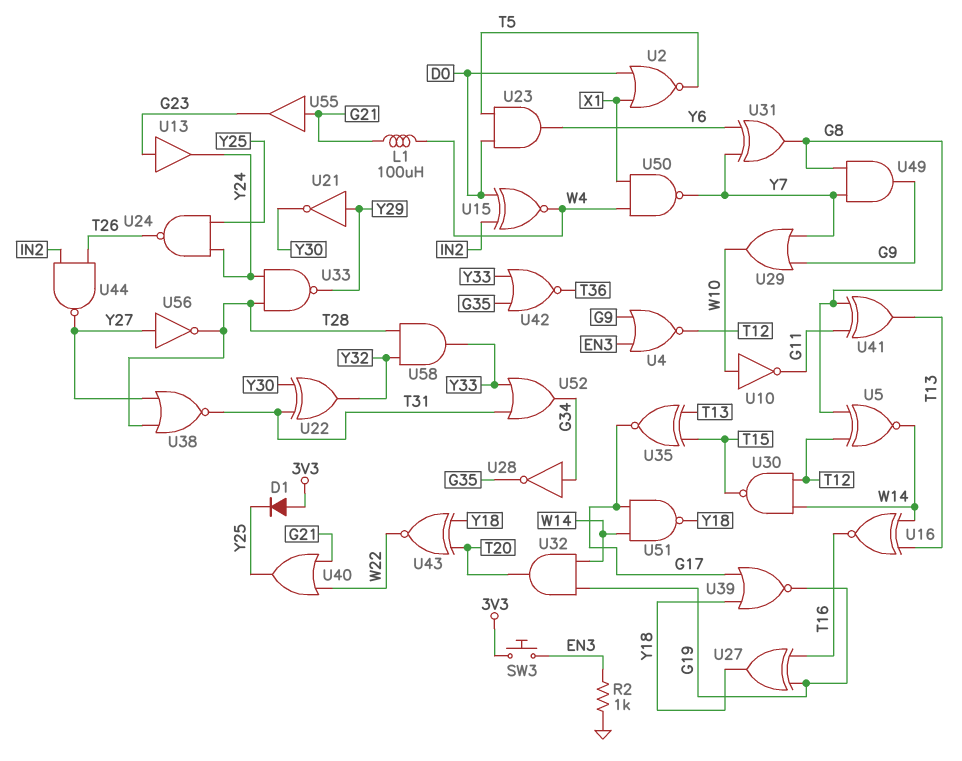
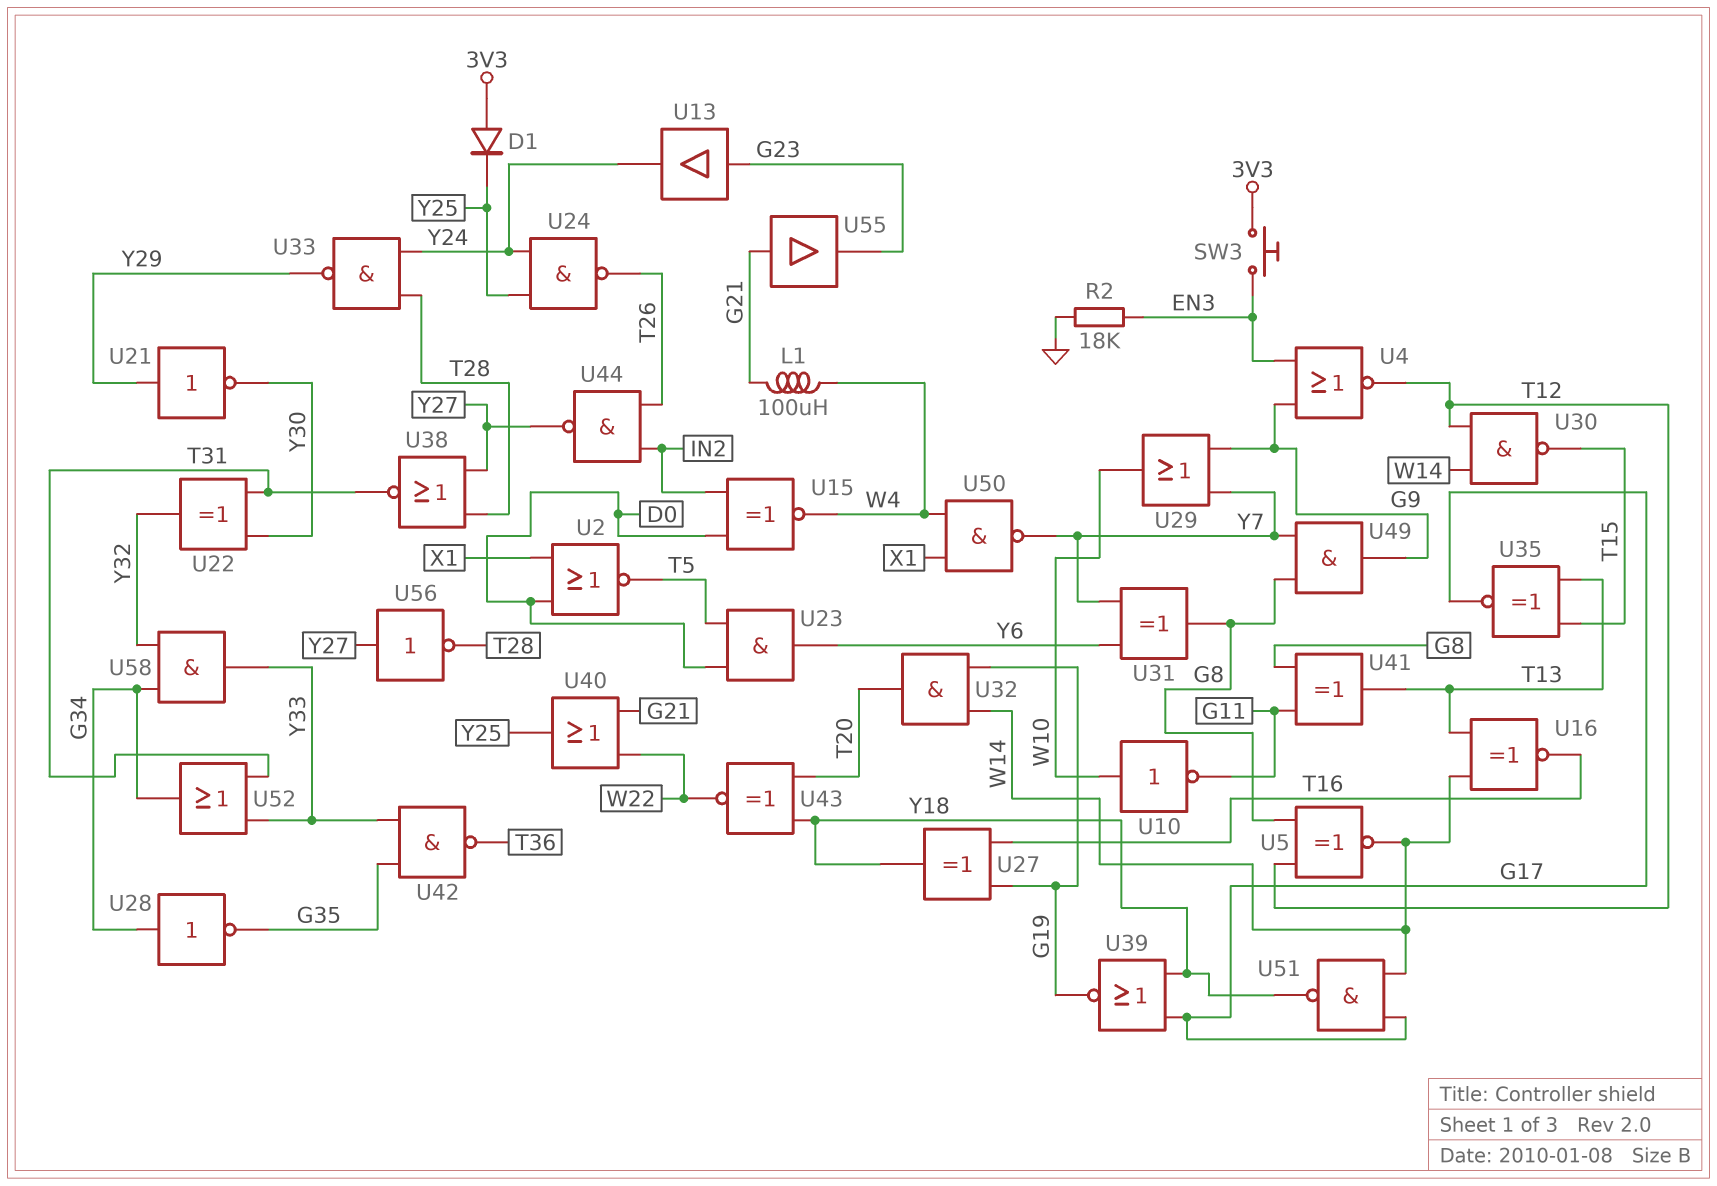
R2: 1k (EN3, GND) -> 18k (EN3, GND)
U42: NOR (in G35, in Y33, out T36) -> NAND (in G35, in Y33, out T36)
U58: AND (in T28, in Y32, out Y33) -> AND (in G34, in Y32, out Y33)

